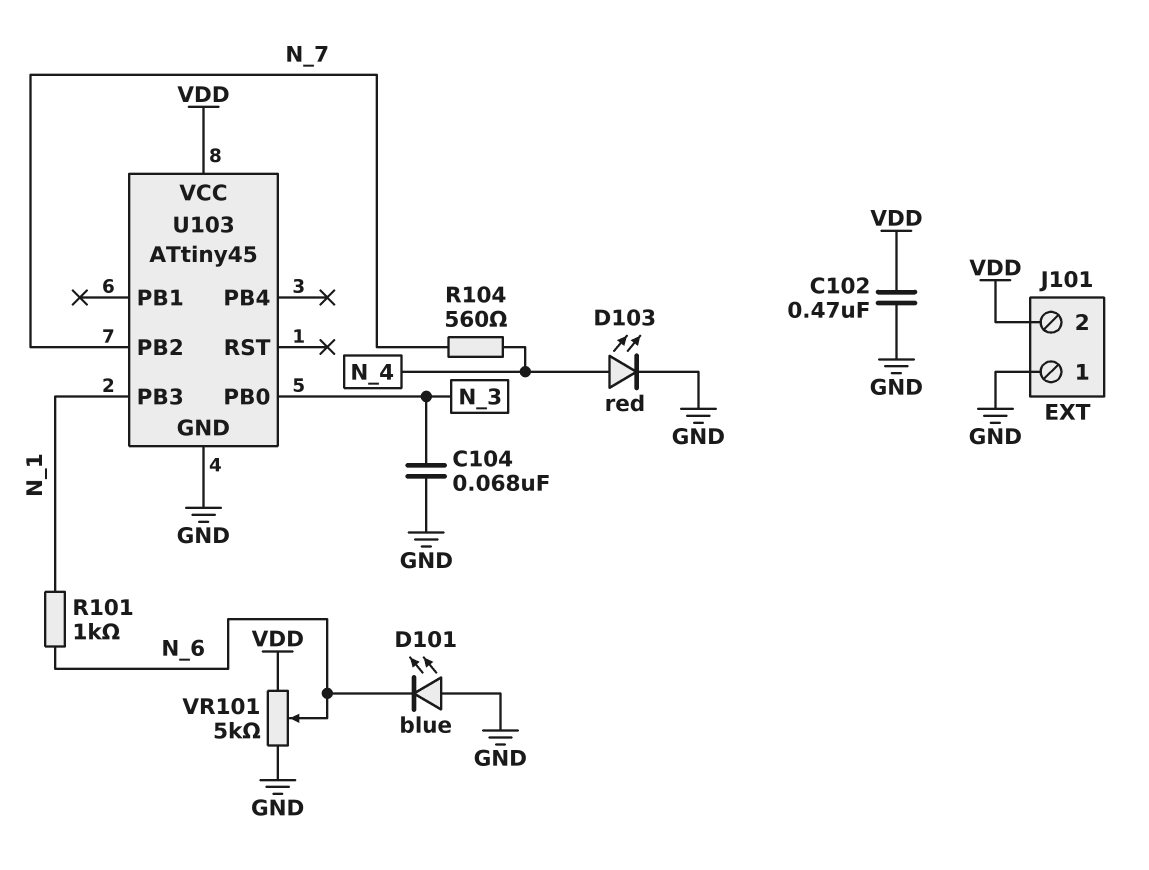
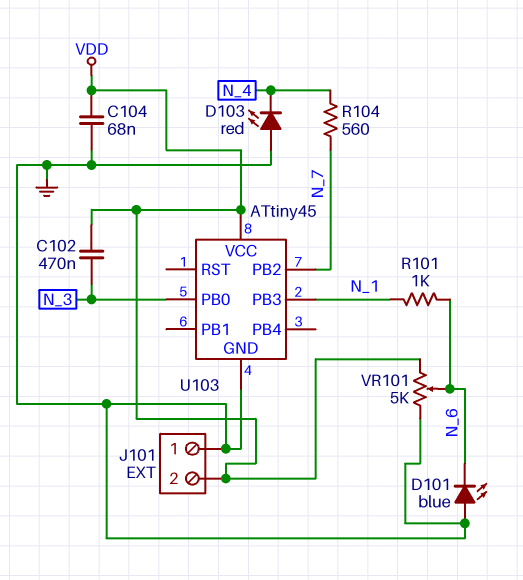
C102: 470nF (GND, VDD) -> 470nF (N_3, VDD)
C104: 68nF (GND, N_3) -> 68nF (GND, VDD)
D103: LED red (A N_4, K GND) -> LED red (A GND, K N_4)

